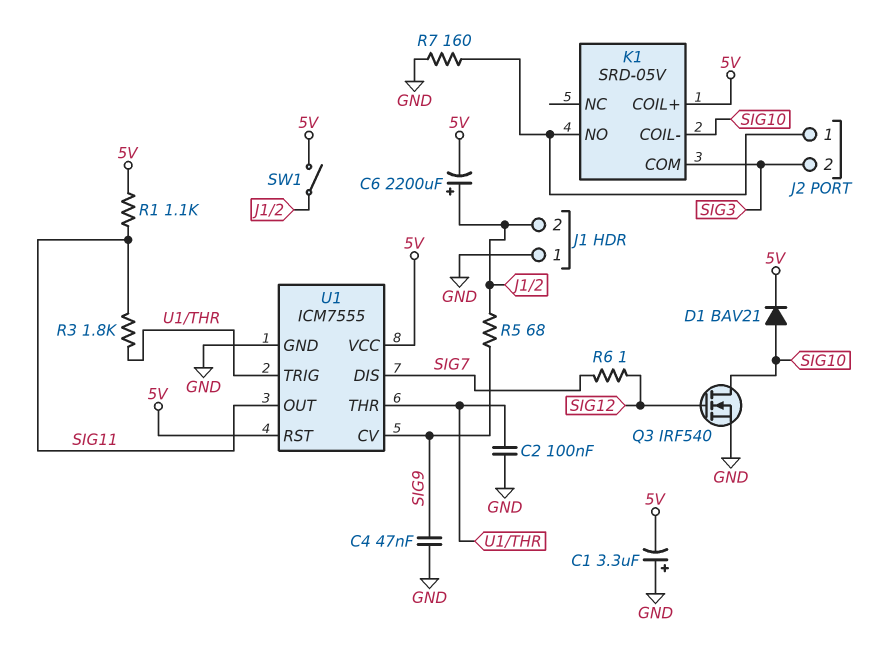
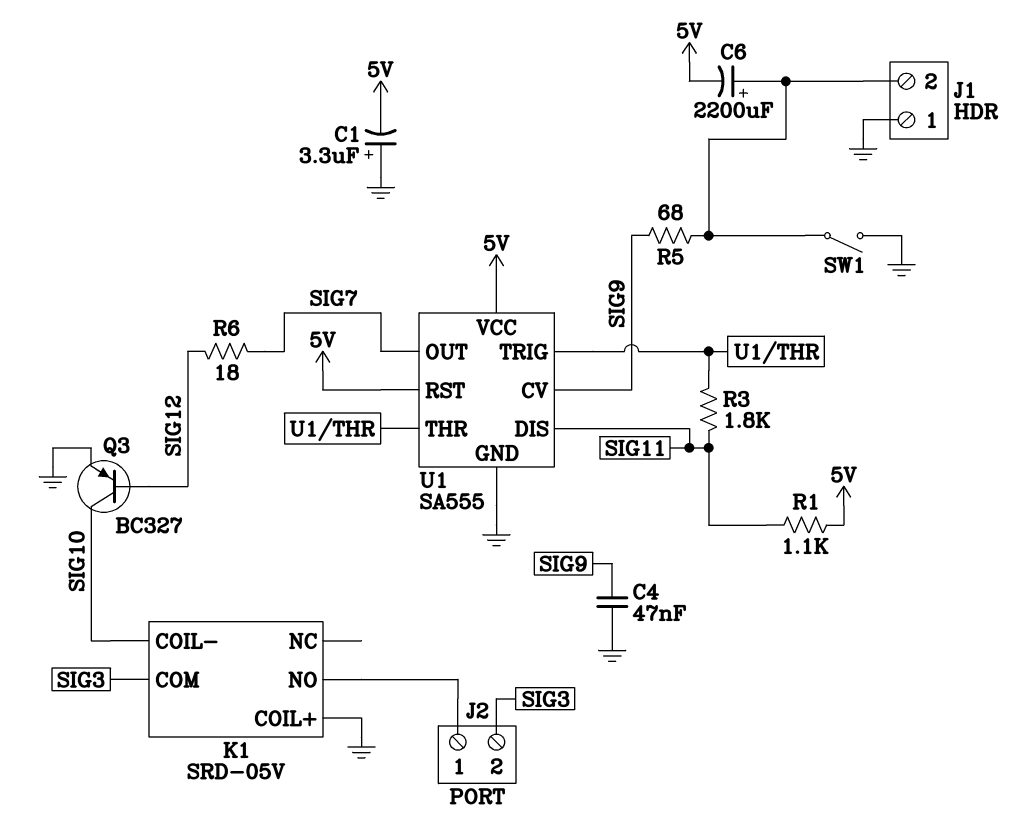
C2: 100nF (GND, U1/THR) -> none
D1: diode BAV21 (A SIG10, K 5V) -> none
K1 pin COIL+: 5V -> GND
Q3: NMOS IRF540 (G SIG12, D SIG10, S GND) -> PNP BC327 (B SIG12, C SIG10, E GND)
R6: 1 (SIG7, SIG12) -> 18 (SIG7, SIG12)
R7: 160 (GND, J2/1) -> none
SW1: switch (5V, J1/2) -> switch (GND, J1/2)
U1: ICM7555 -> SA555
U1 pin DIS: SIG7 -> SIG11
U1 pin OUT: SIG11 -> SIG7

